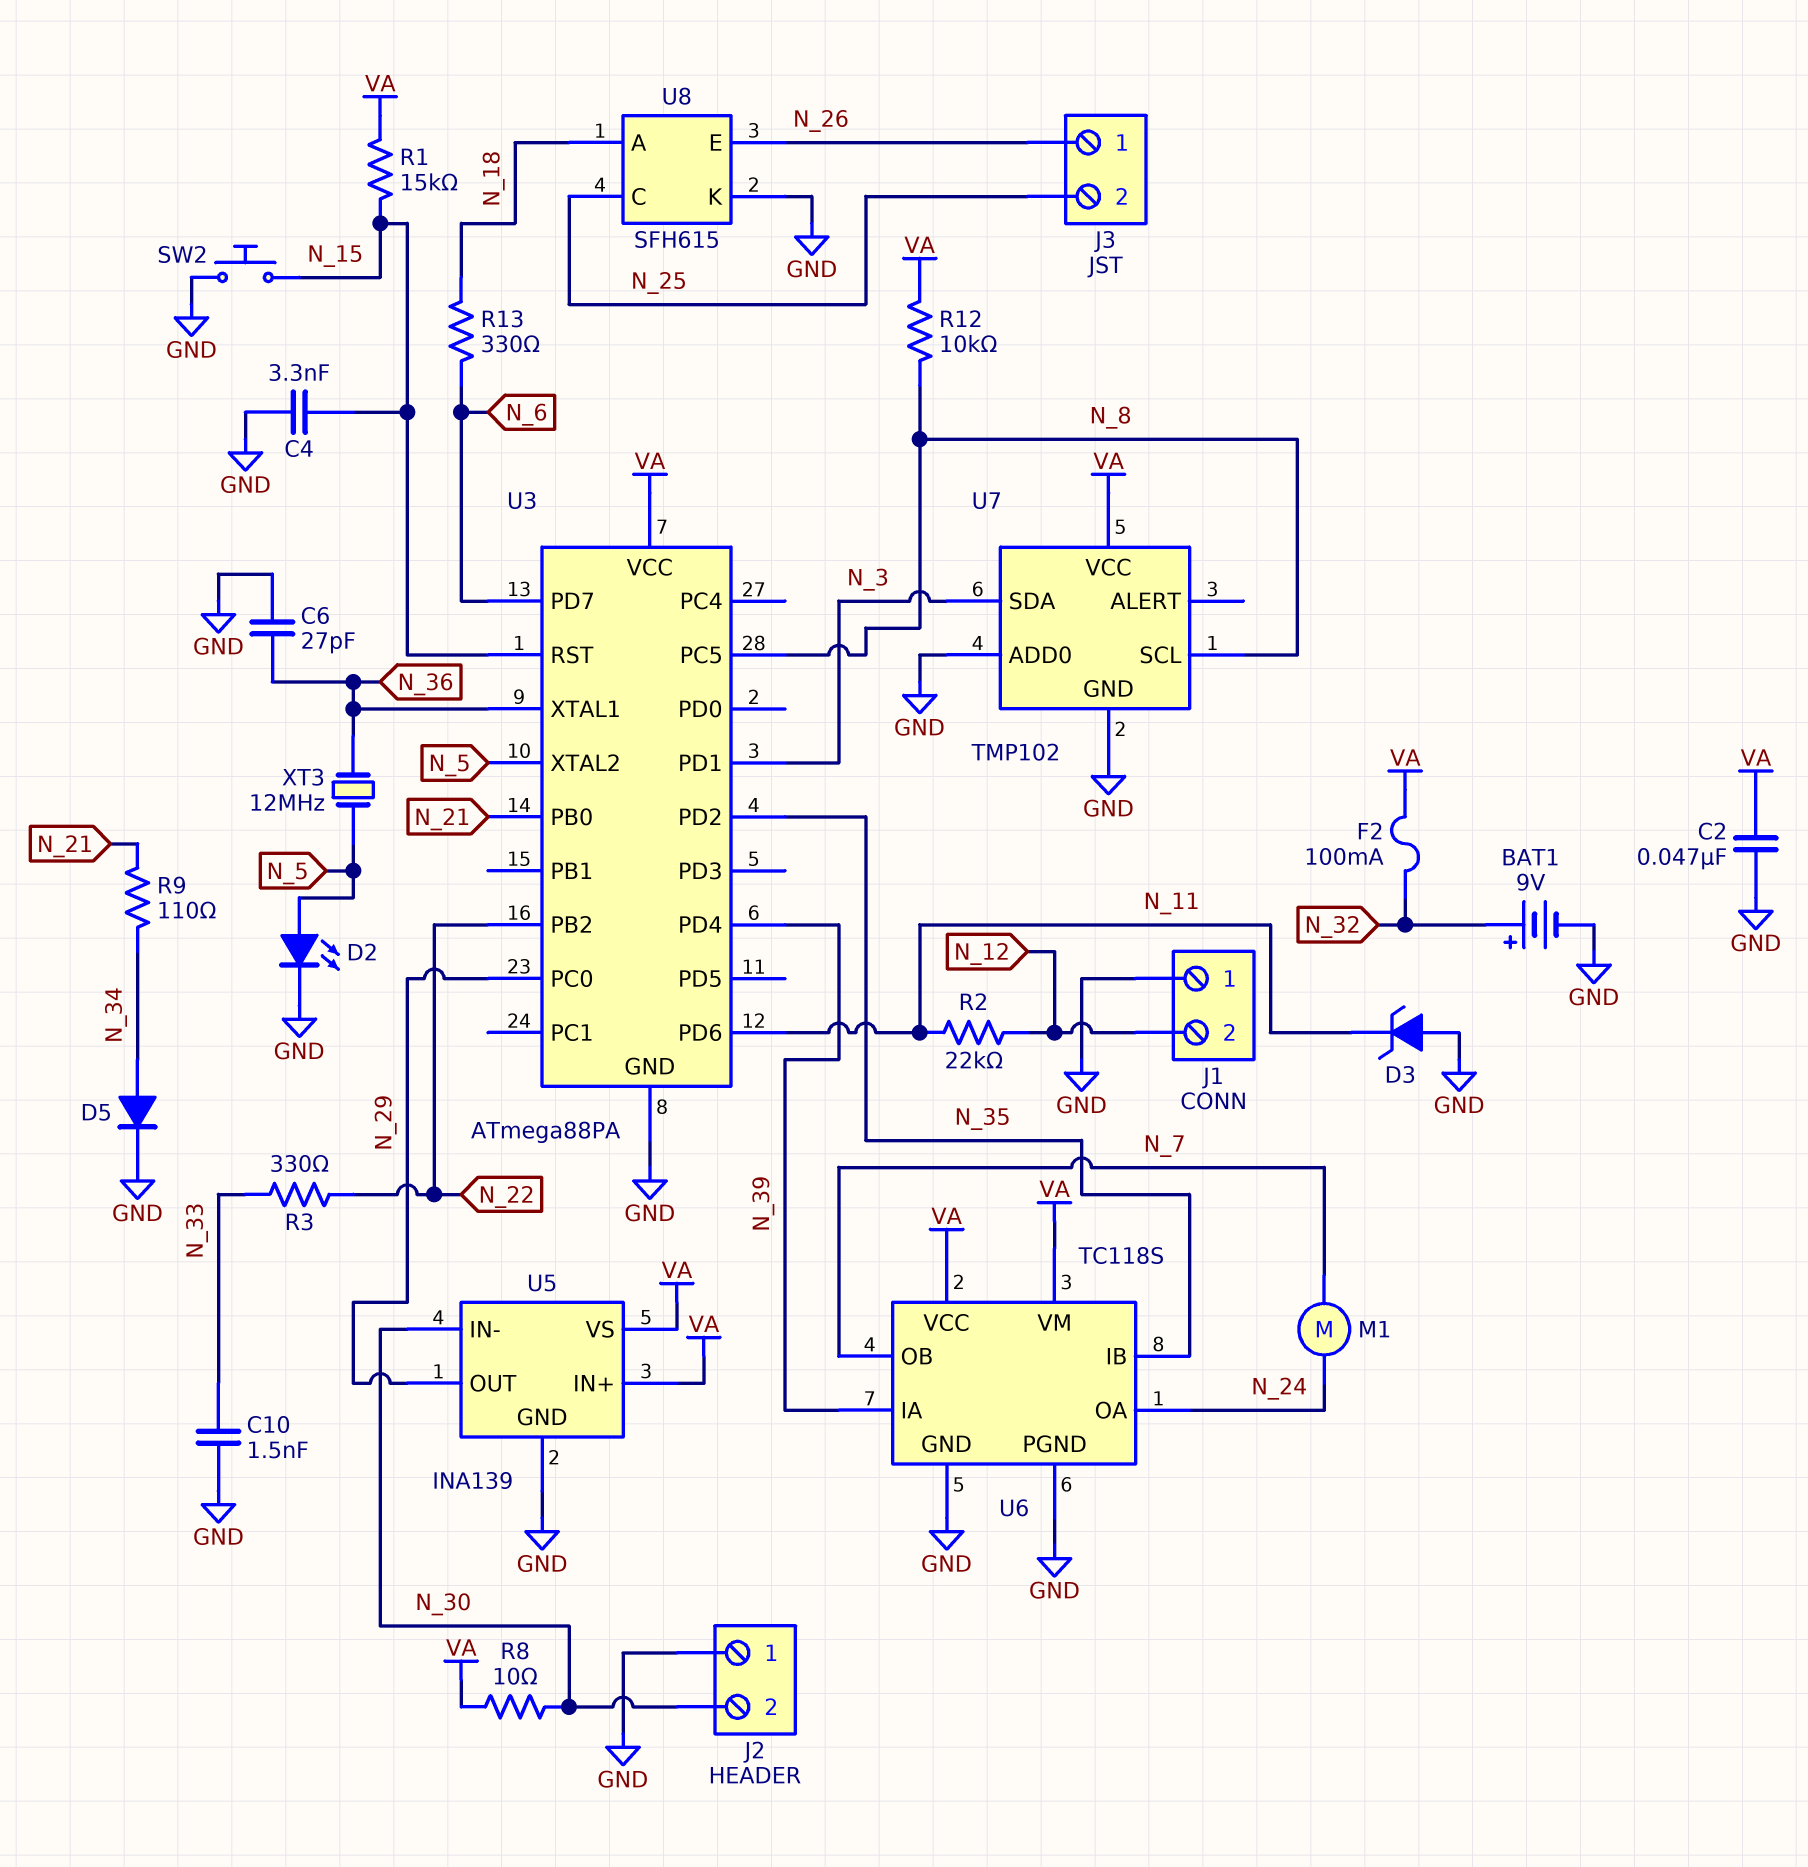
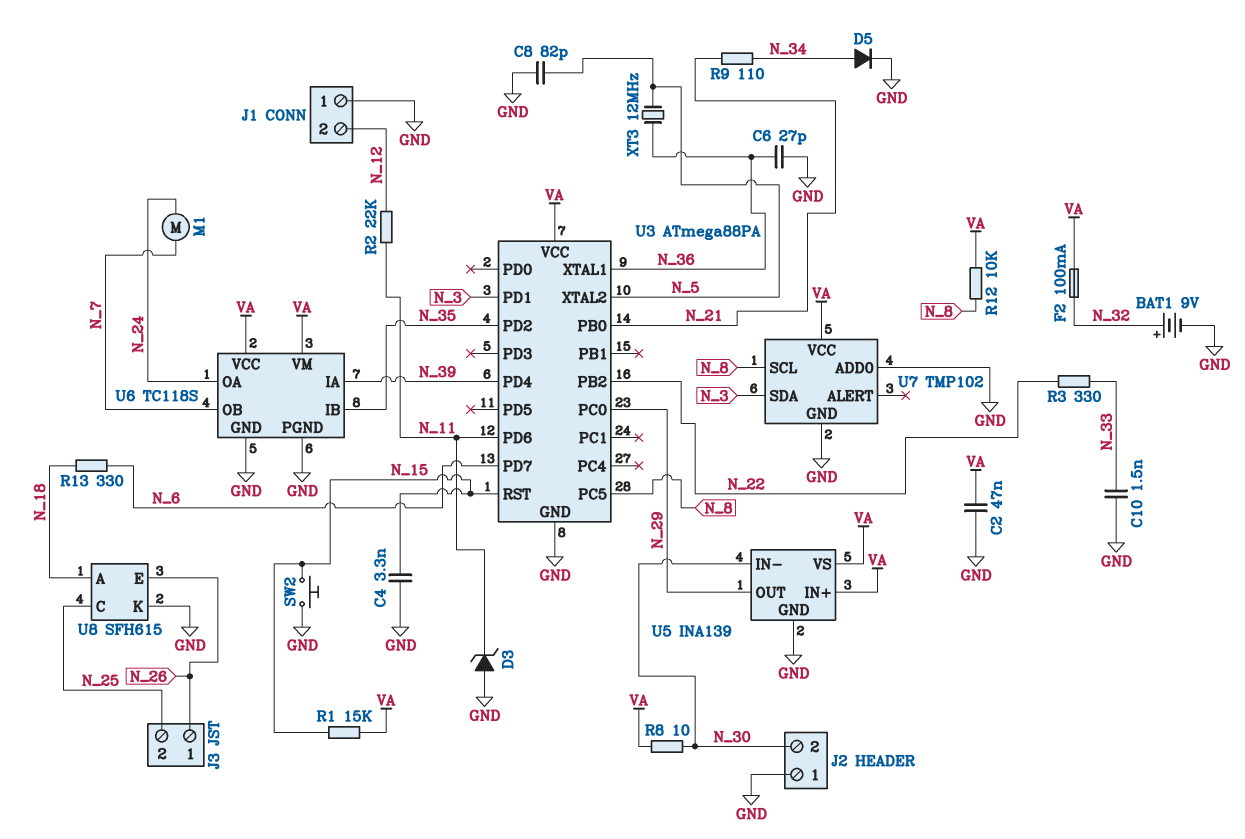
C8: none -> 82pF (GND, N_5)
D2: LED (A N_5, K GND) -> none

